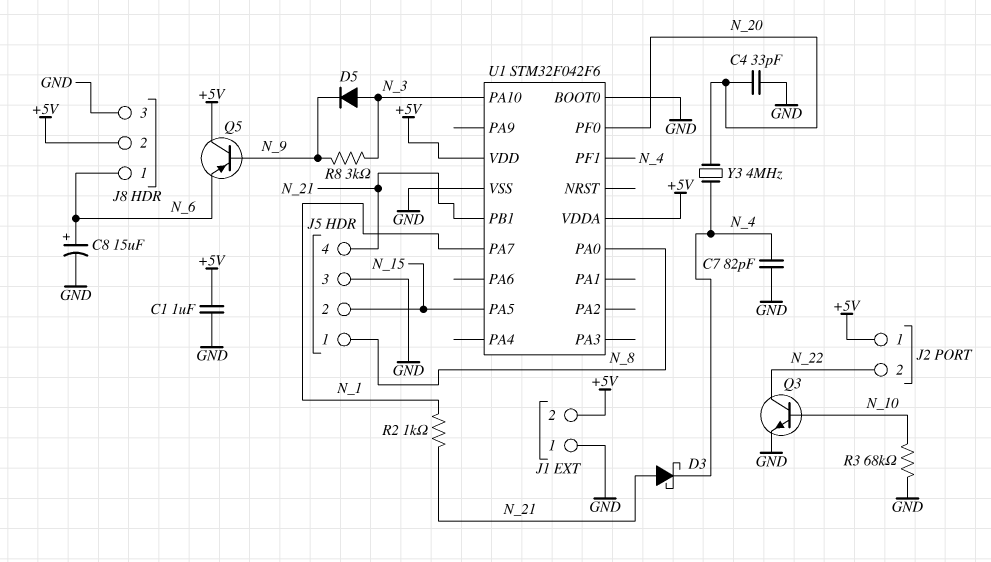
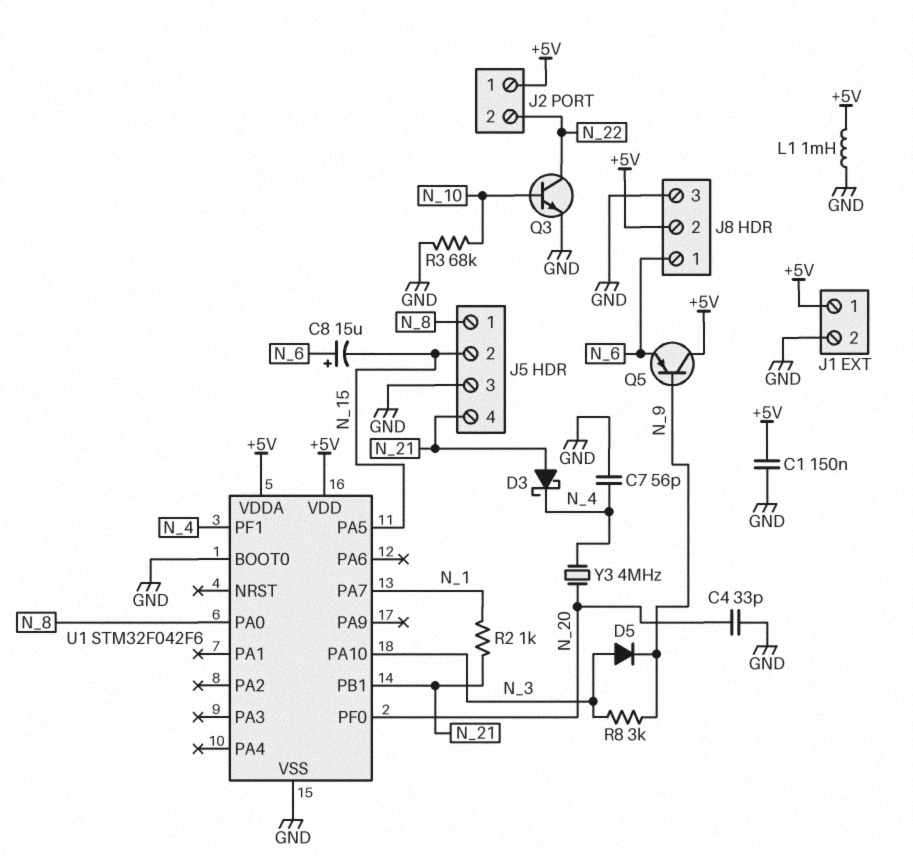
C1: 1uF (+5V, GND) -> 150nF (+5V, GND)
C7: 82pF (GND, N_4) -> 56pF (GND, N_4)
C8: 15uF (plus N_6, minus GND) -> 15uF (plus N_6, minus N_15)
J1 pin 1: GND -> +5V
J1 pin 2: +5V -> GND
L1: none -> 1mH (+5V, GND)

